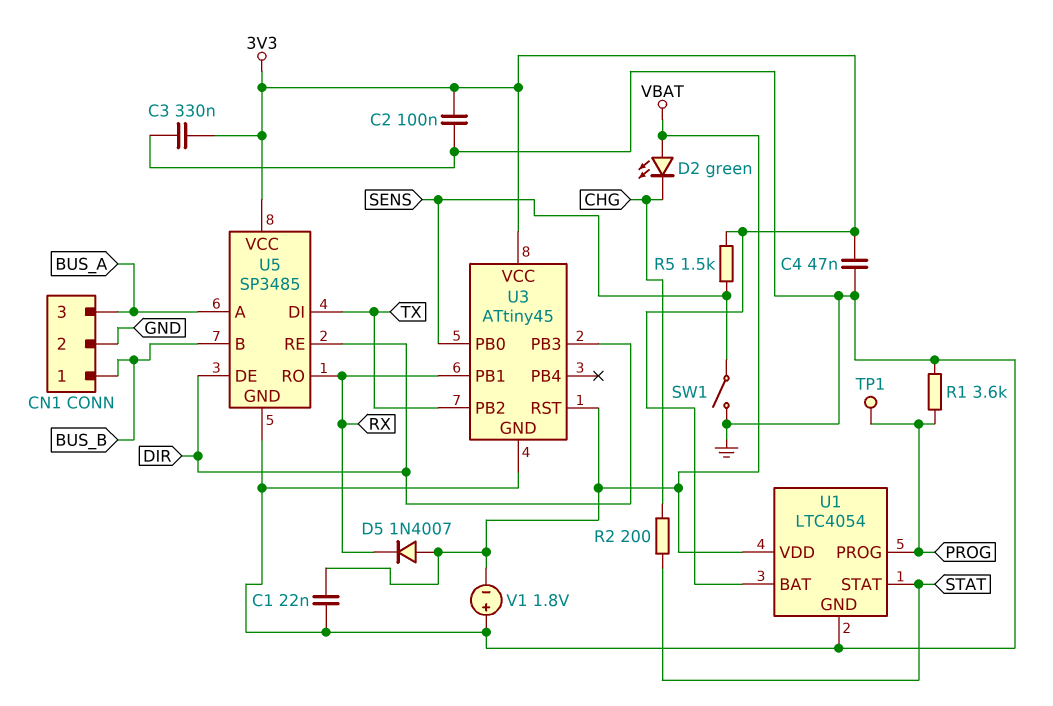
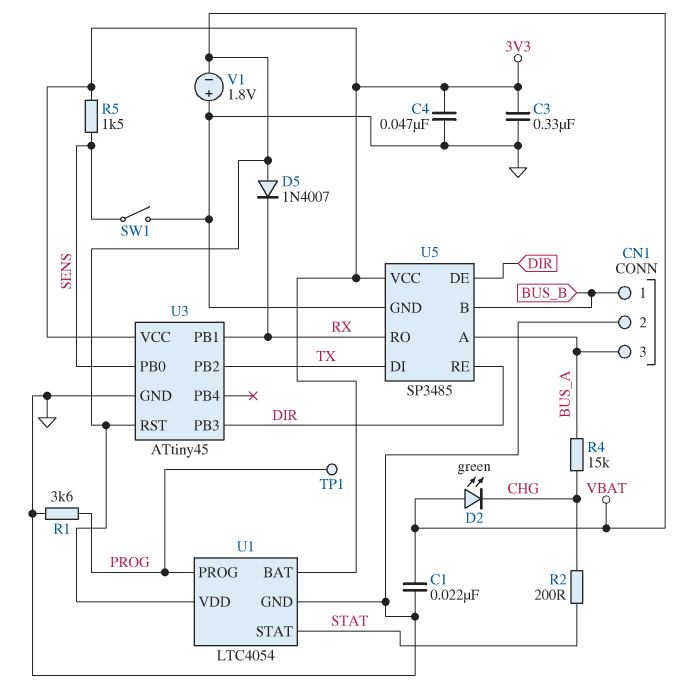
C2: 100nF (3V3, GND) -> none
R4: none -> 15k (BUS_A, CHG)

